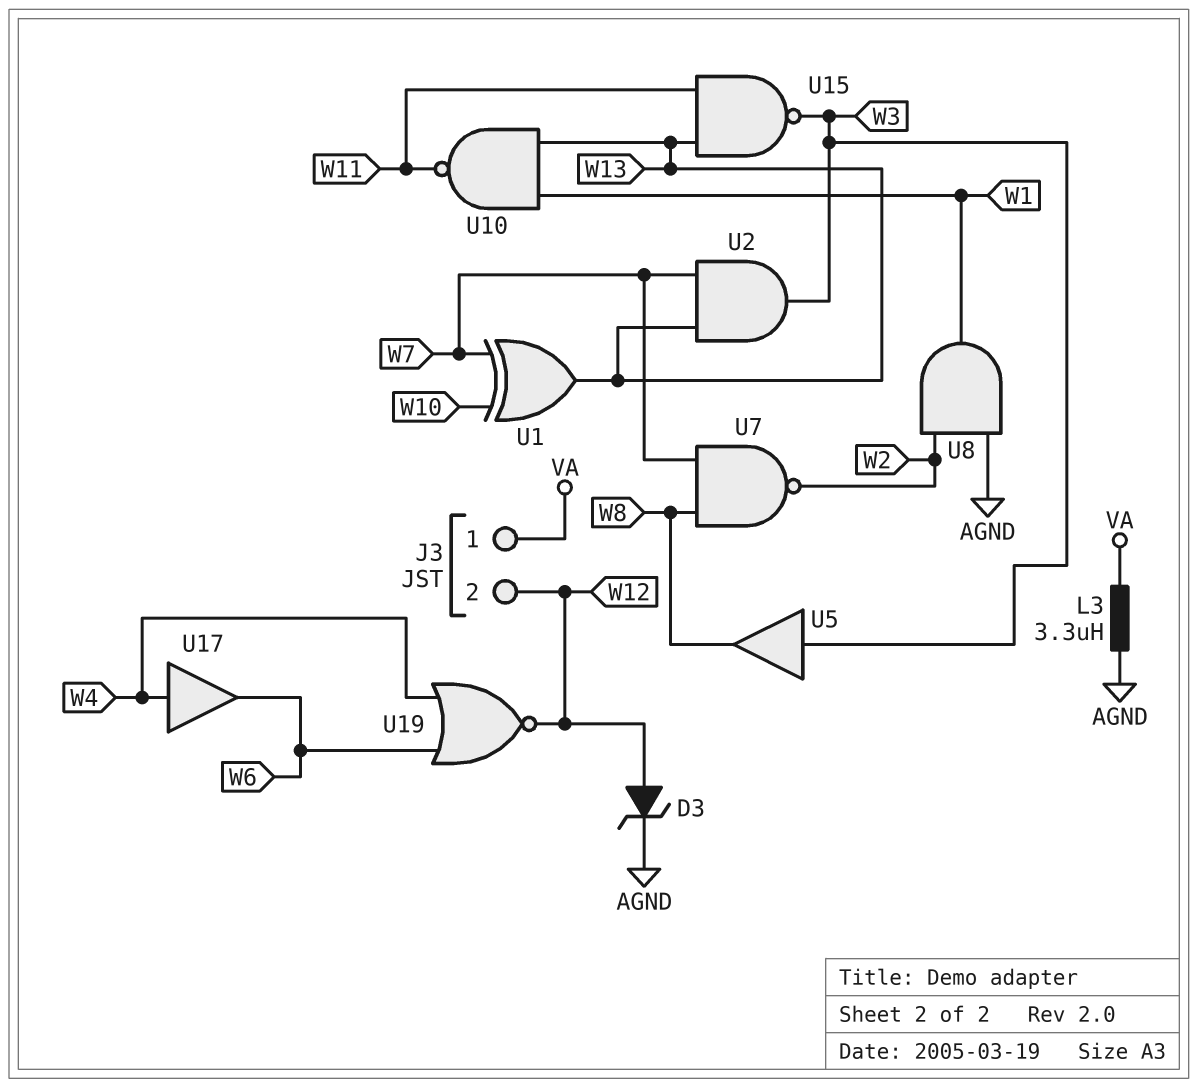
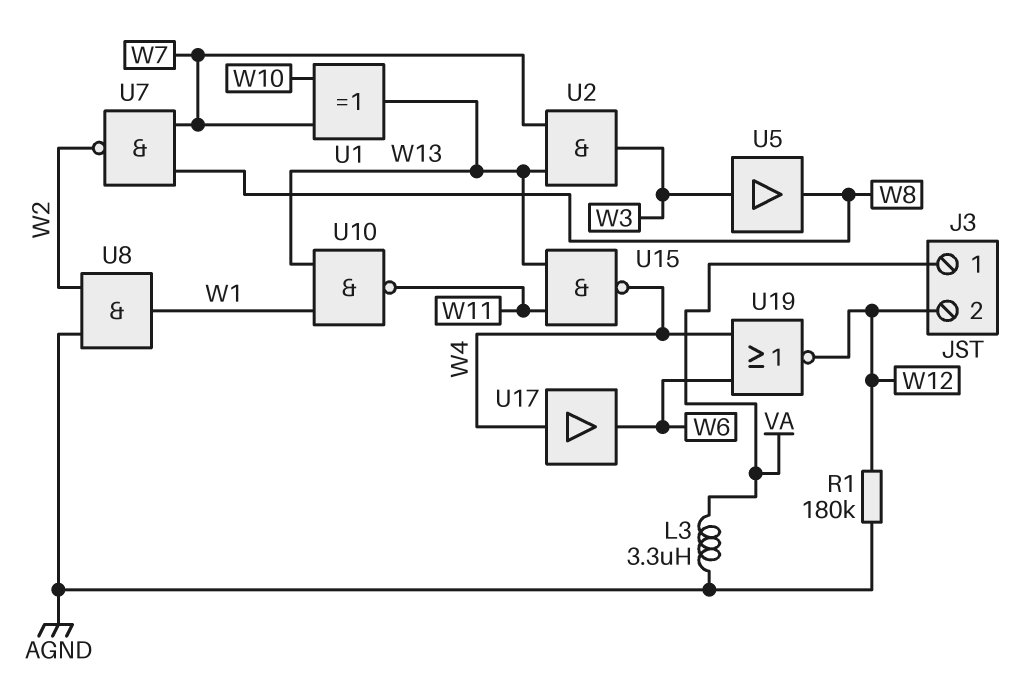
D3: zener (A W12, K AGND) -> none
R1: none -> 180k (AGND, W12)
U15: NAND (in W11, in W13, out W3) -> NAND (in W11, in W13, out W4)

